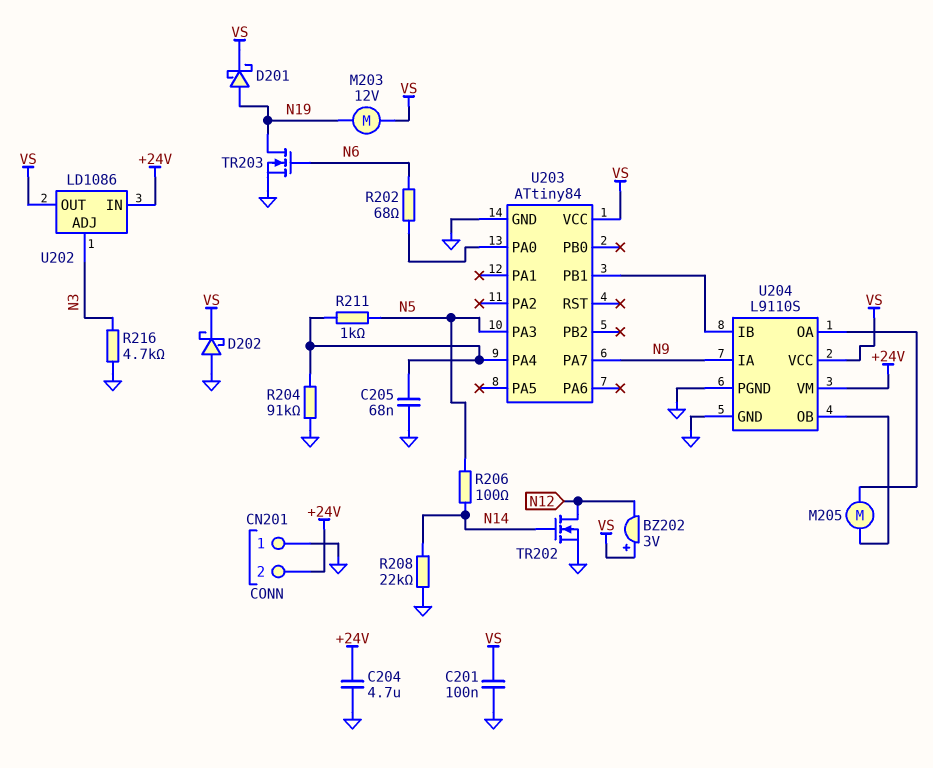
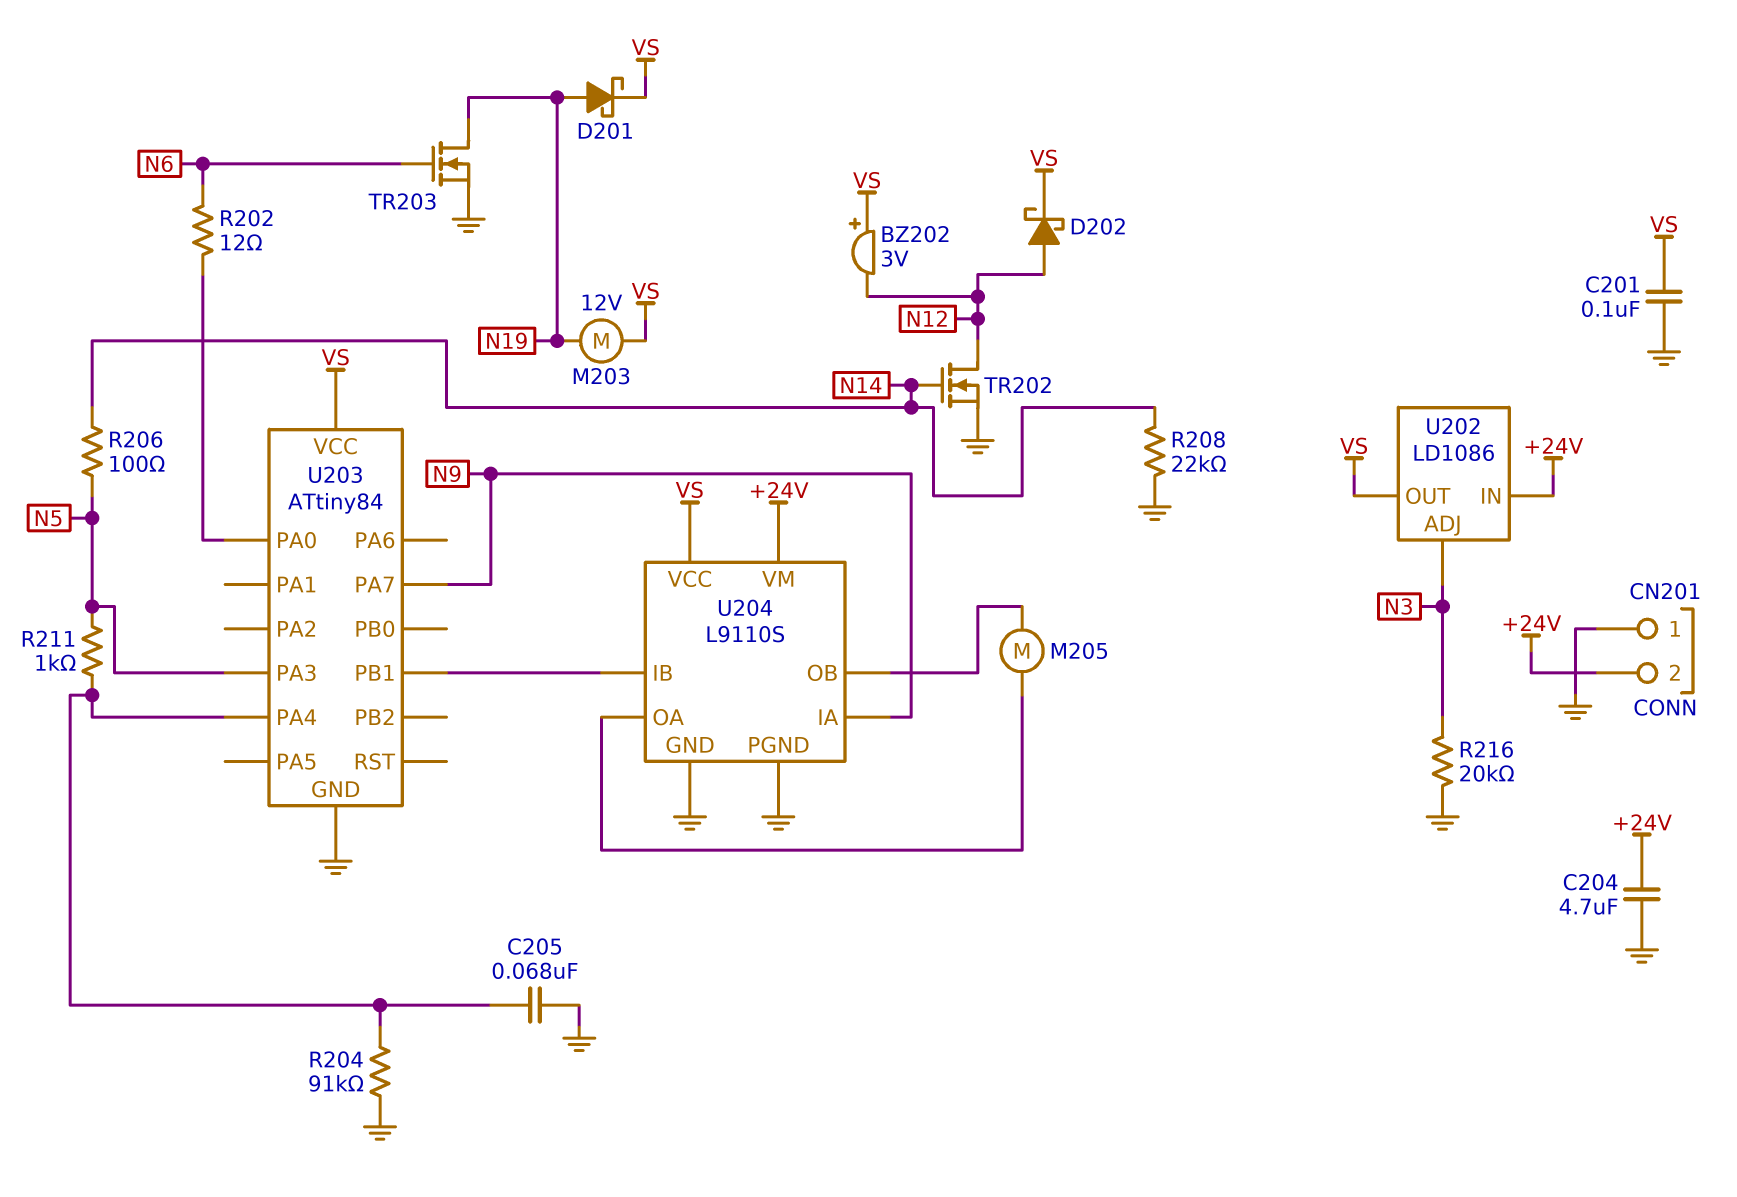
D202: schottky (A GND, K VS) -> schottky (A N12, K VS)
R202: 68 (N6, U203/PA0) -> 12 (N6, U203/PA0)
R216: 4.7k (GND, N3) -> 20k (GND, N3)

